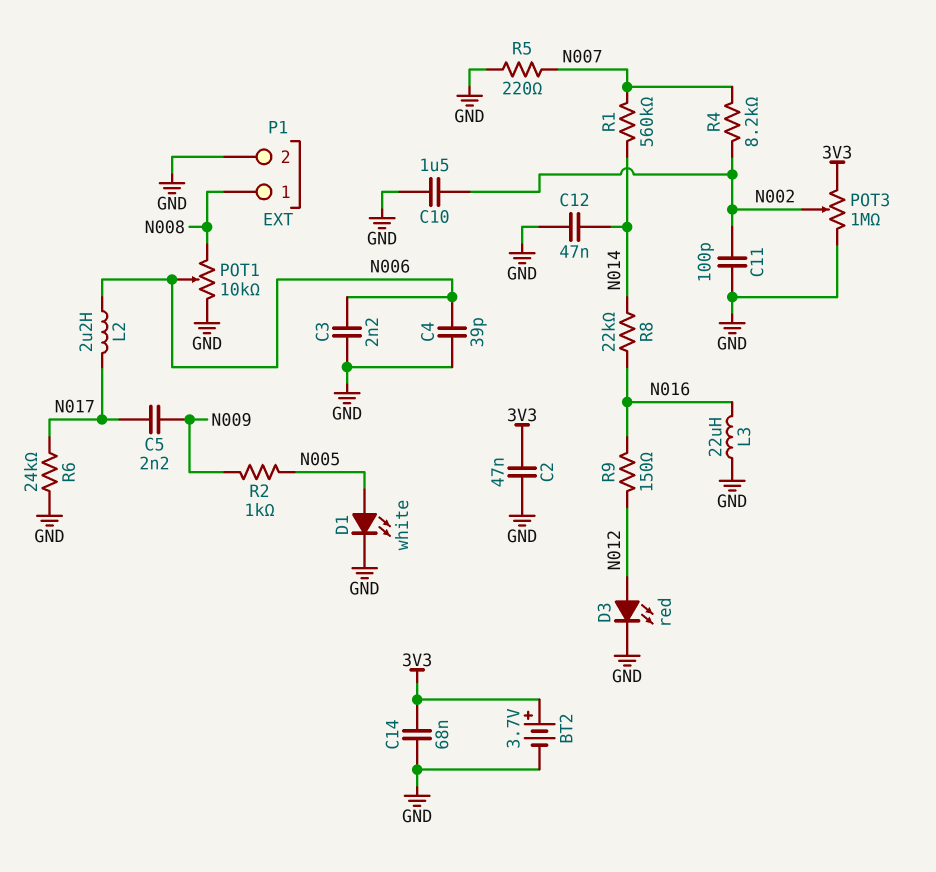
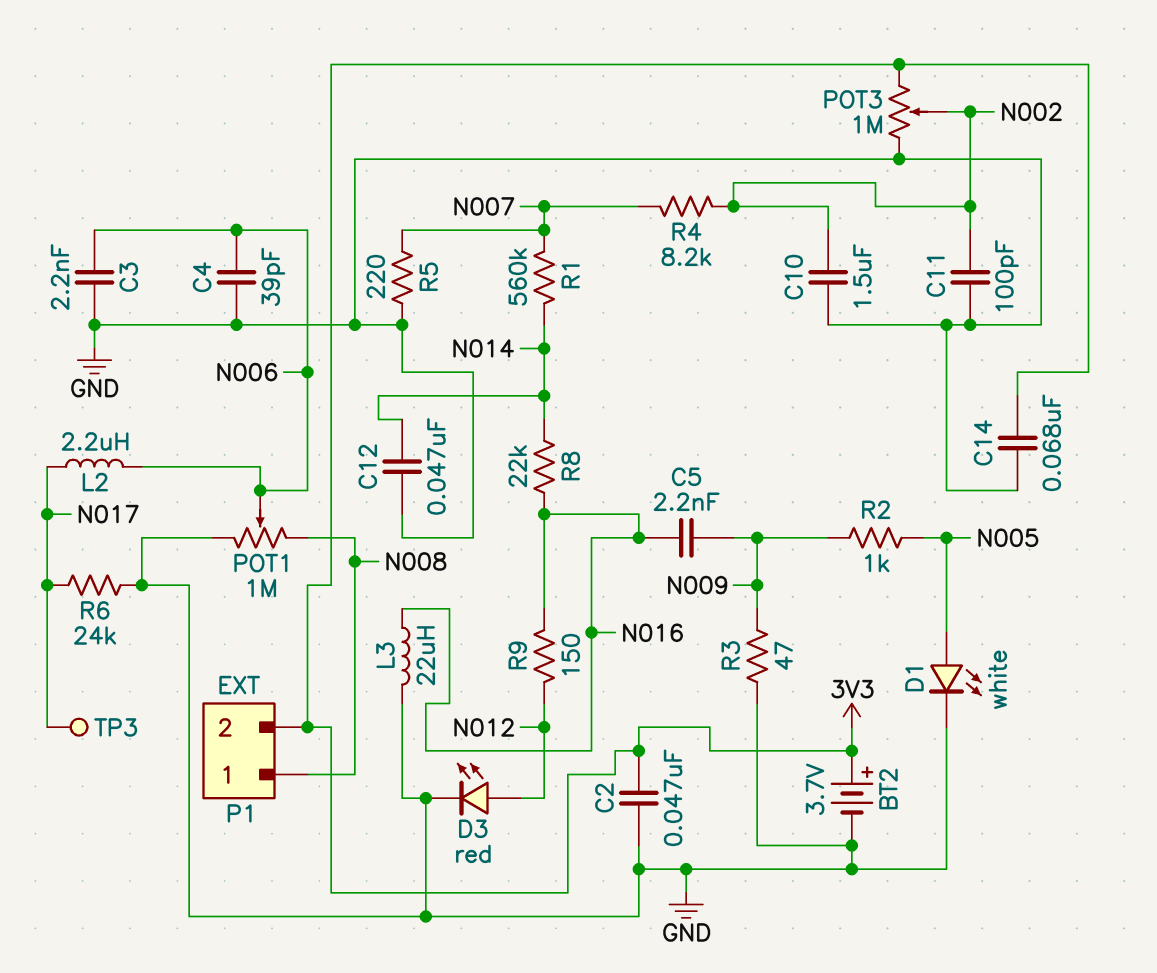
C5: 2.2nF (N009, N017) -> 2.2nF (N009, N016)
P1 pin 2: GND -> 3V3
POT1: 10k (GND, N008, wiper N006) -> 1M (GND, N008, wiper N006)
R3: none -> 47 (GND, N009)
TP3: none -> test point (N017)

